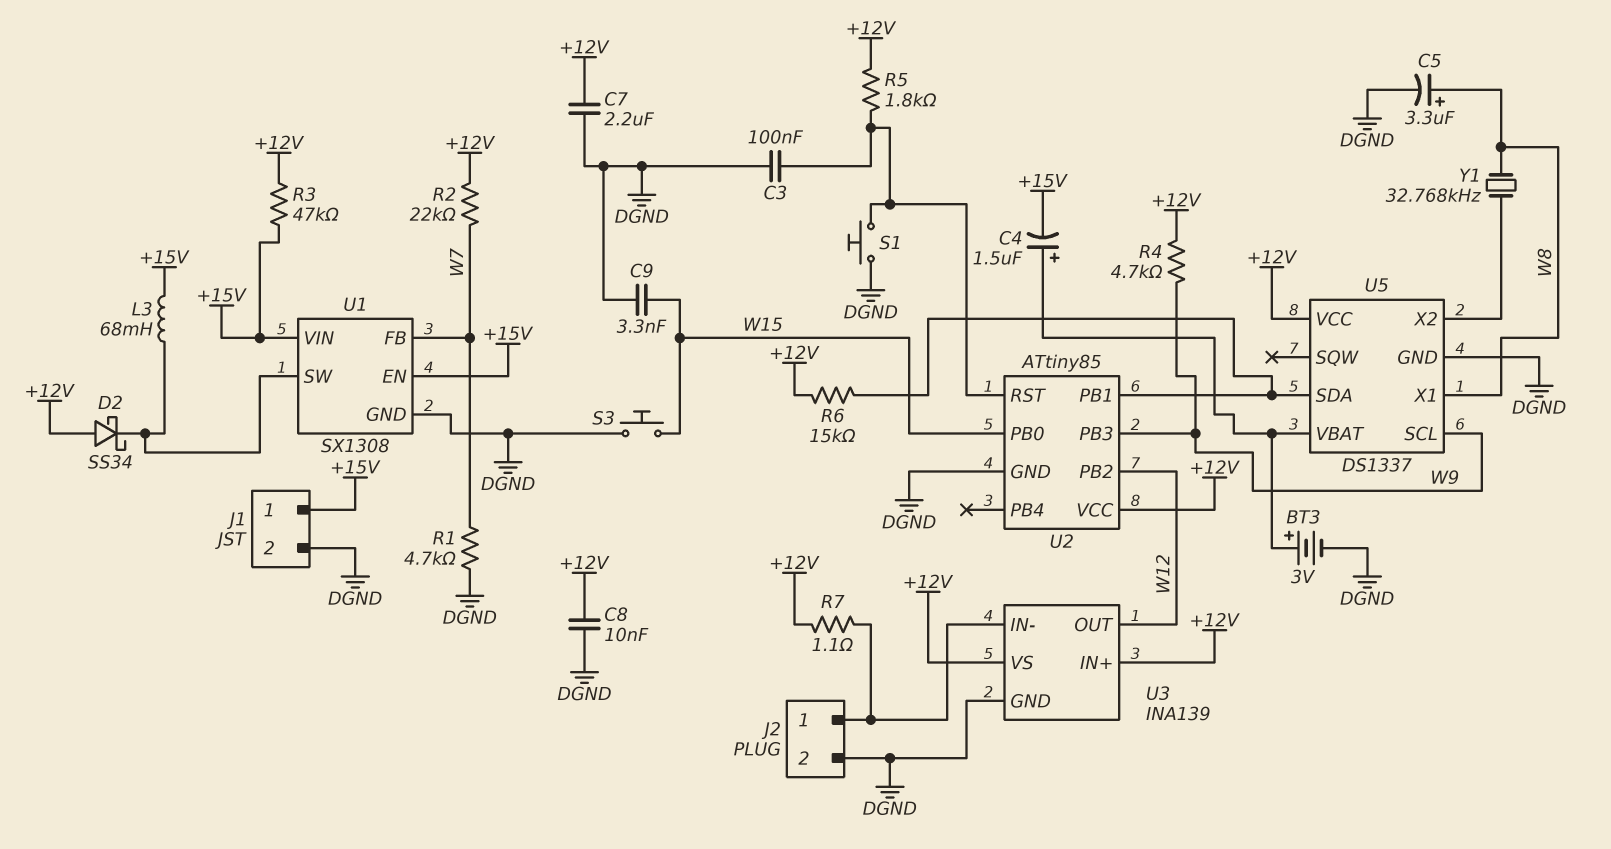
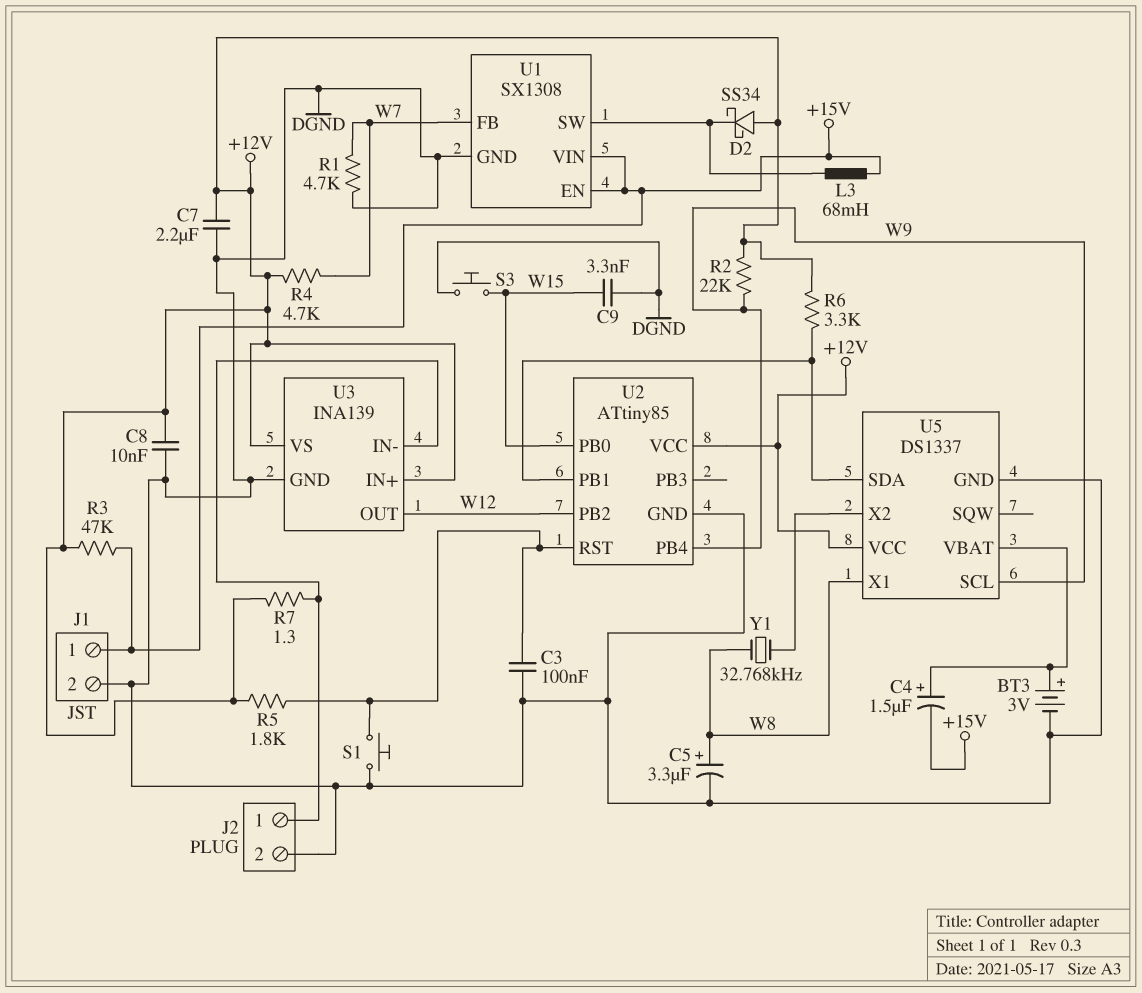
R2: 22k (+12V, W7) -> 22k (+12V, W9)
R4: 4.7k (+12V, W9) -> 4.7k (+12V, W7)
R6: 15k (+12V, U2/PB1) -> 3.3k (+12V, U2/PB1)
R7: 1.1 (+12V, J2/1) -> 1.3 (+12V, J2/1)
U2 pin PB3: W9 -> none
U2 pin PB4: none -> W9

